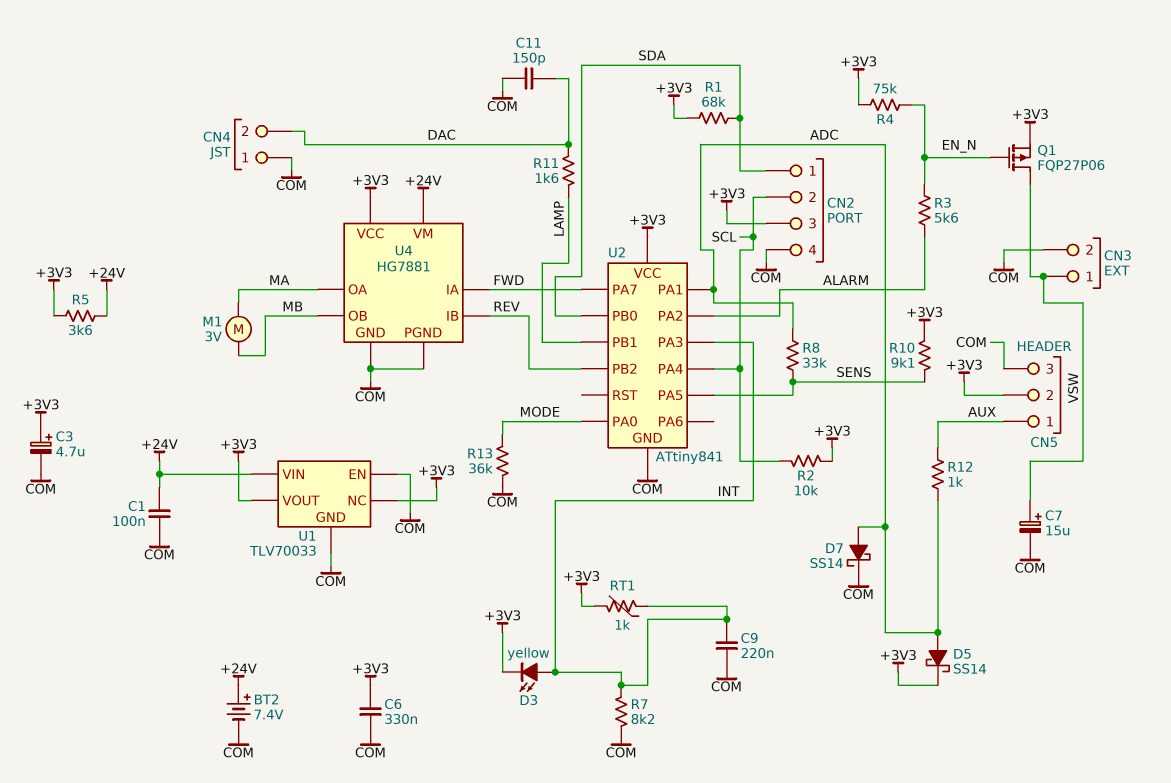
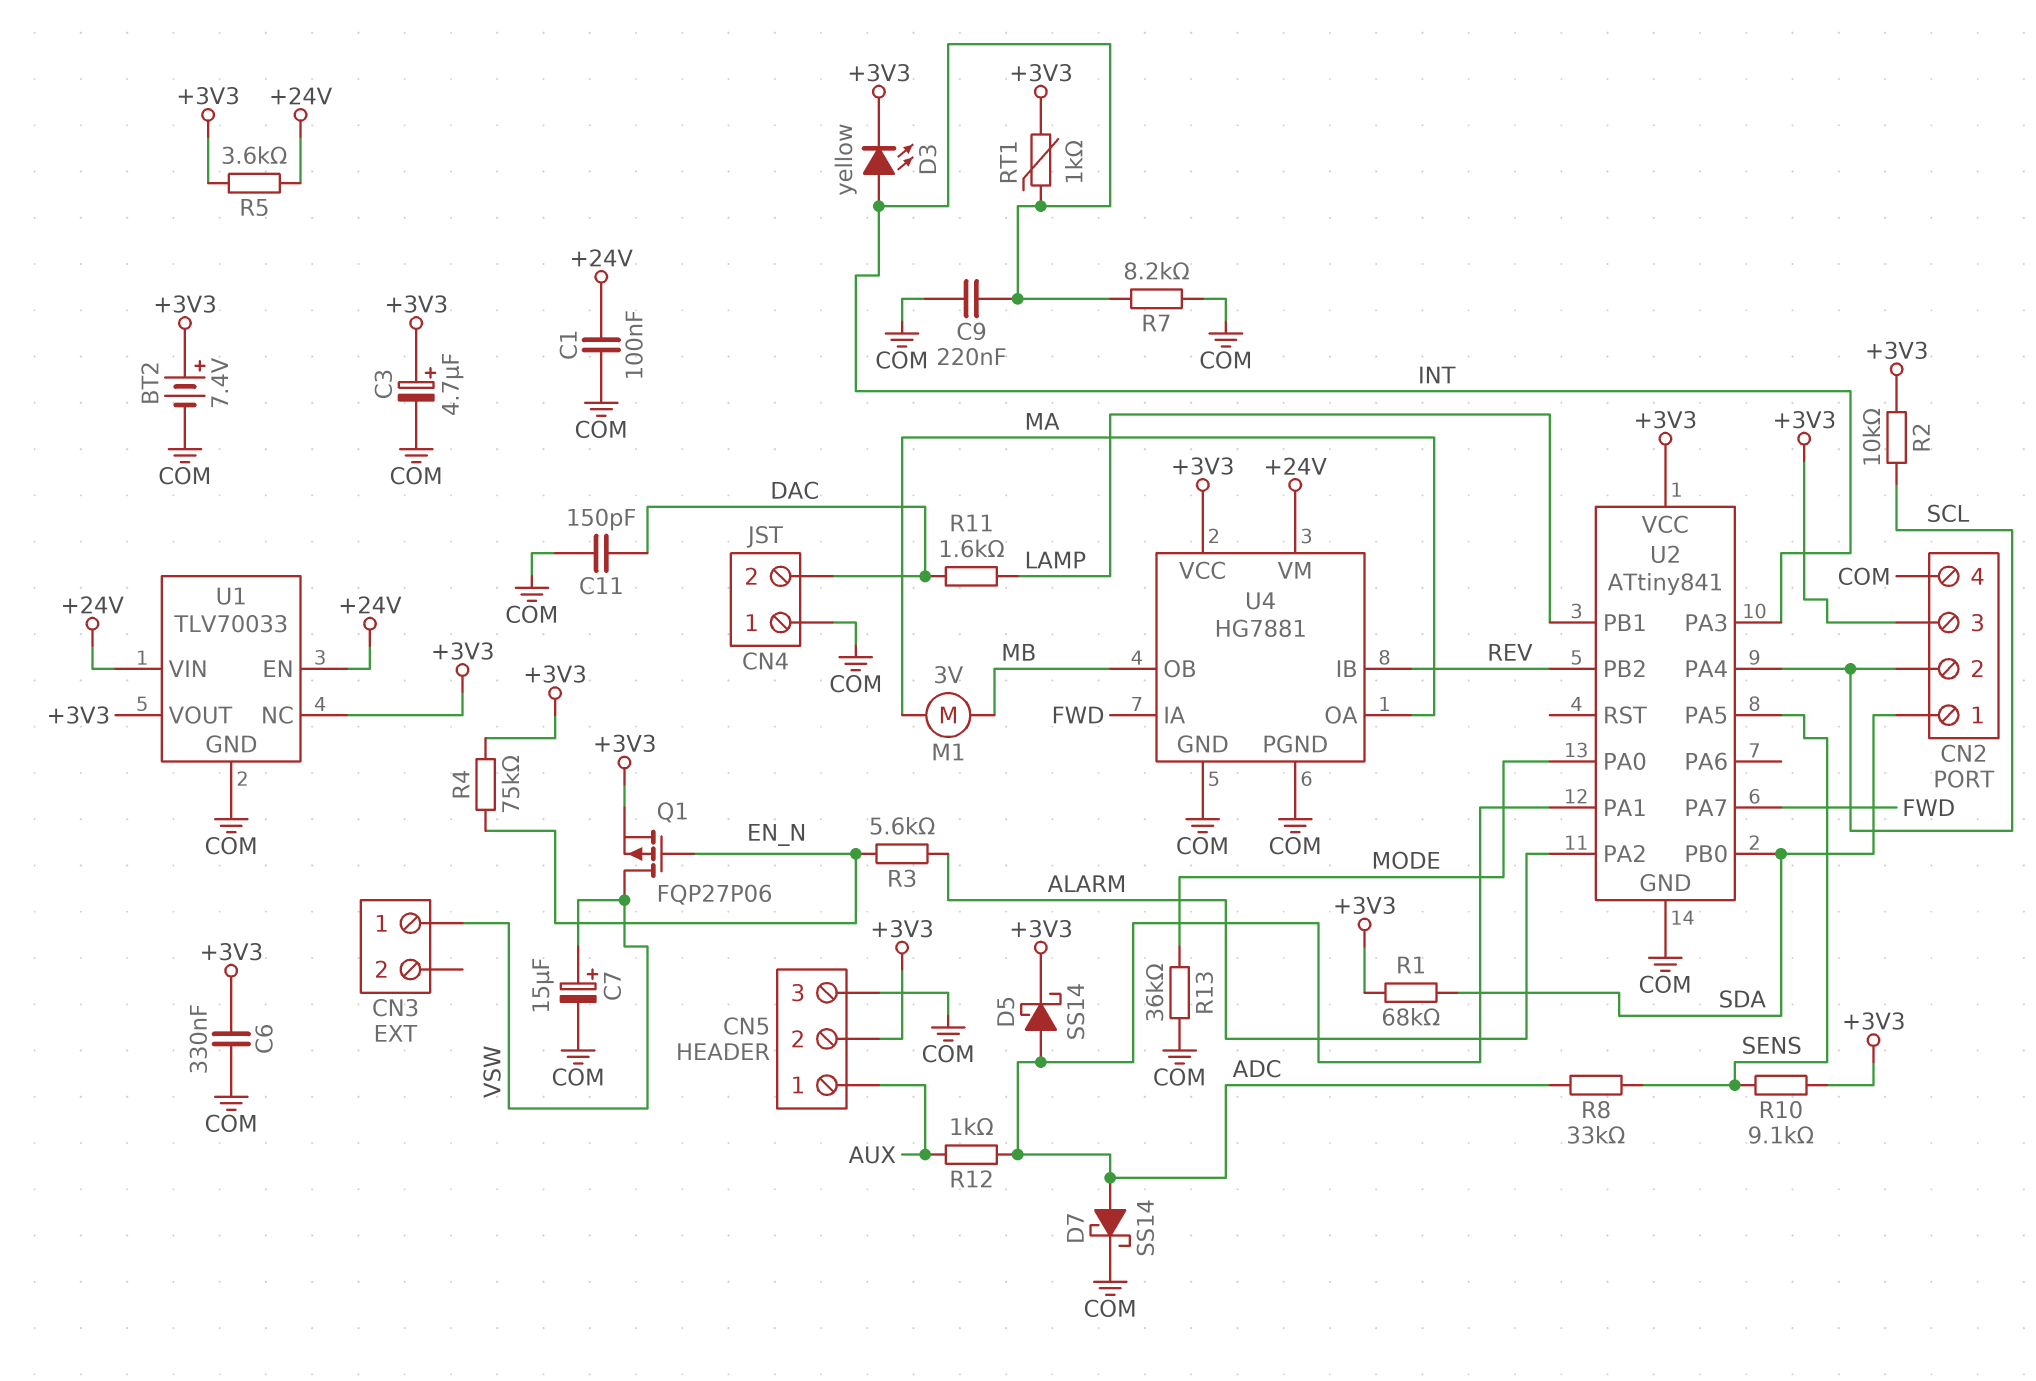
BT2: 7.4V (plus +24V, minus COM) -> 7.4V (plus +3V3, minus COM)
CN3 pin 2: COM -> none
U1 pin EN: COM -> +24V

